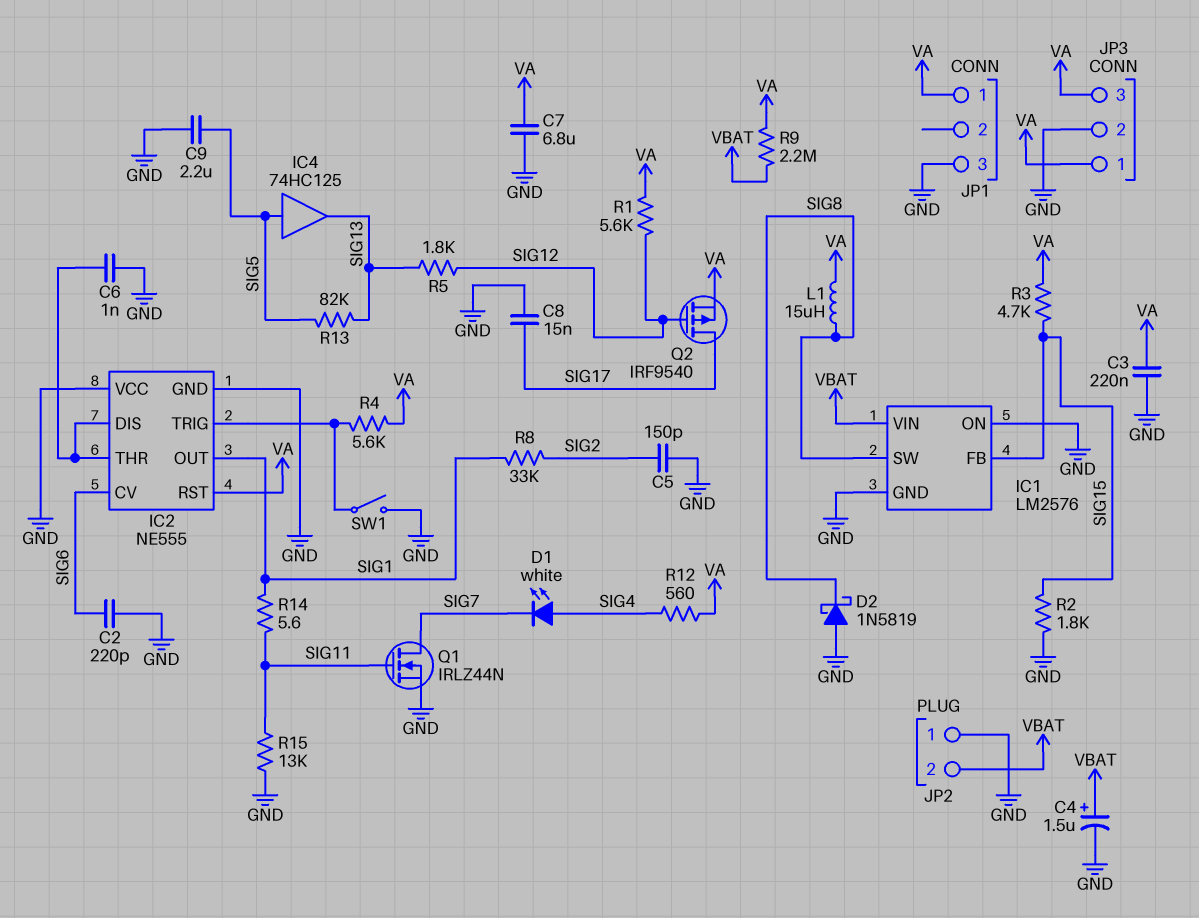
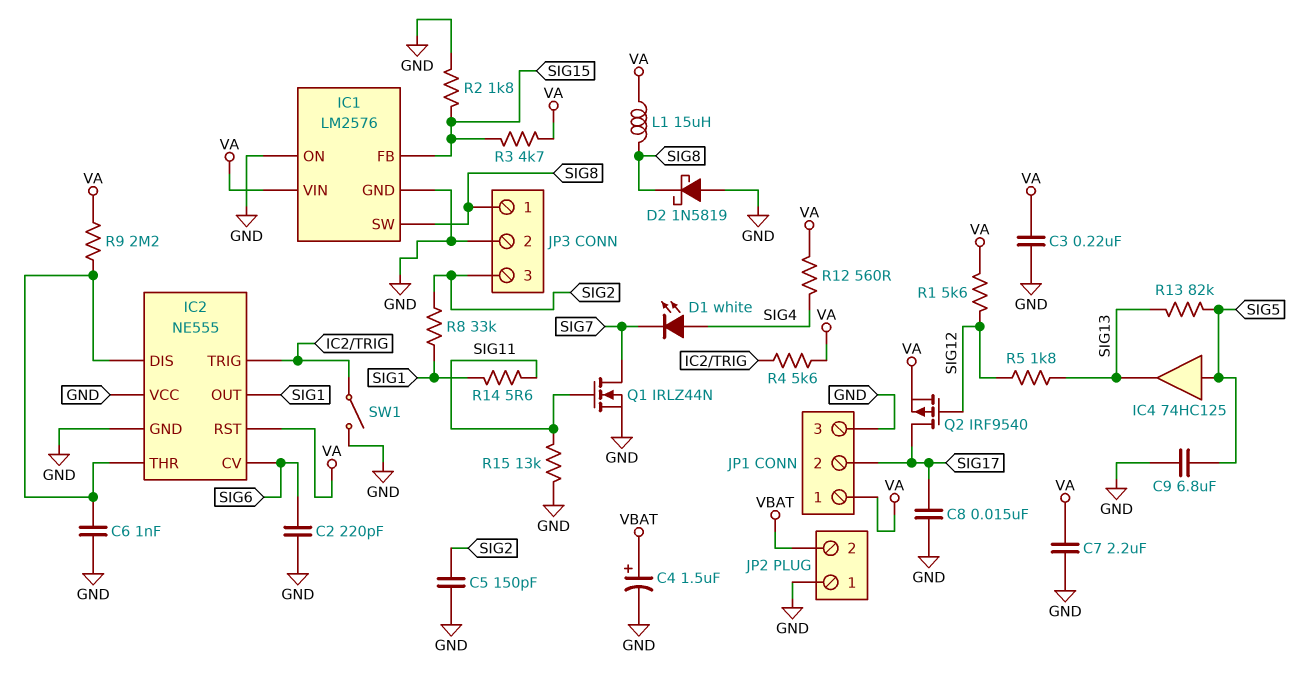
C7: 6.8uF (GND, VA) -> 2.2uF (GND, VA)
C9: 2.2uF (GND, SIG5) -> 6.8uF (GND, SIG5)
IC1 pin VIN: VBAT -> VA
JP1 pin 2: none -> SIG17
JP3 pin 1: VA -> SIG8
JP3 pin 3: VA -> SIG2
R9: 2.2M (VA, VBAT) -> 2.2M (IC2/DIS, VA)

